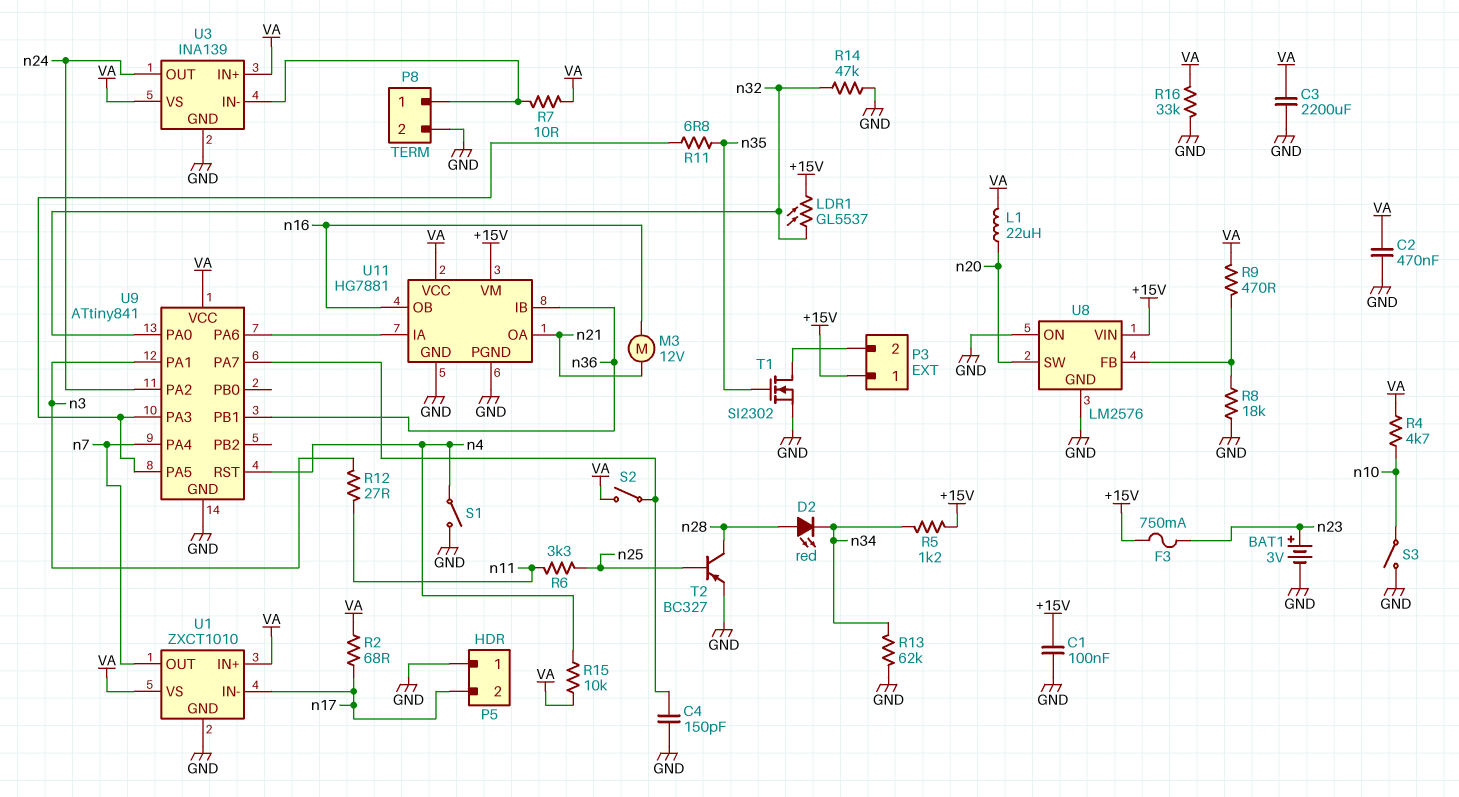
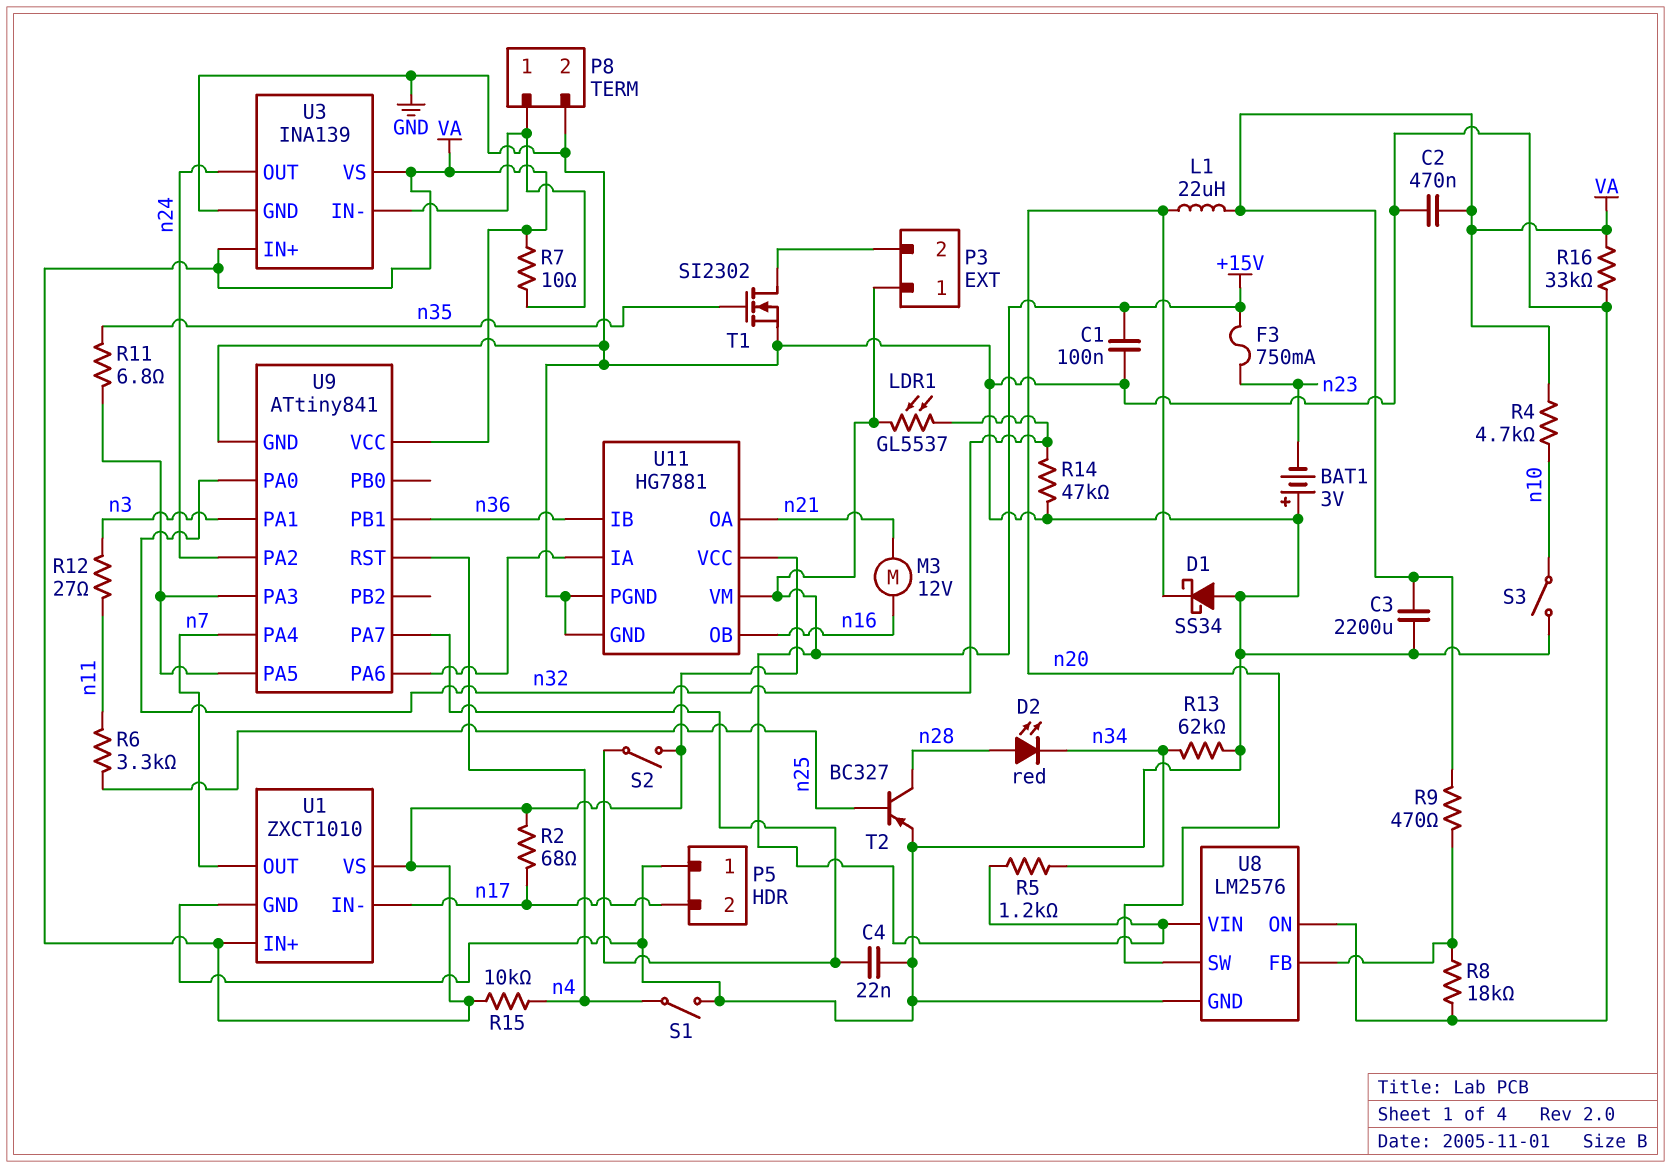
BAT1: 3V (plus n23, minus GND) -> 3V (plus GND, minus n23)
C4: 150pF (GND, U9/PA7) -> 22nF (GND, U9/PA7)
D1: none -> schottky SS34 (A GND, K n20)

